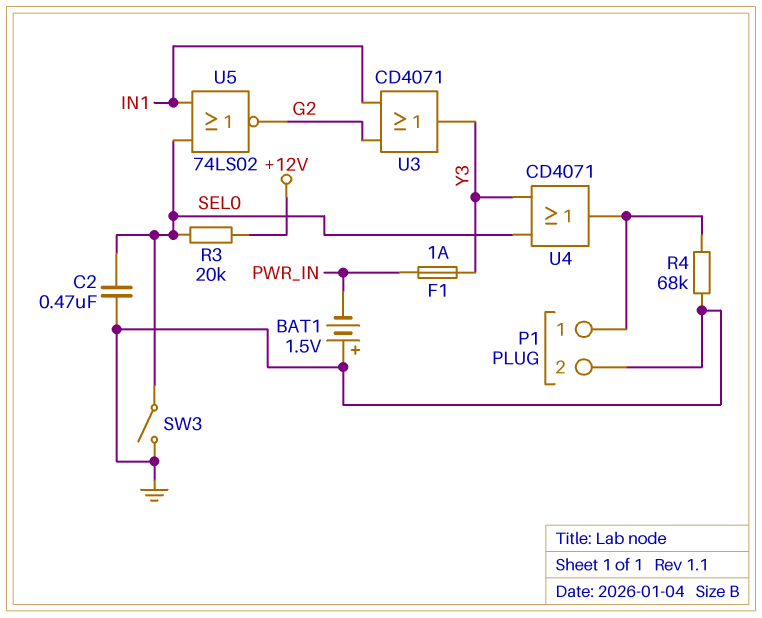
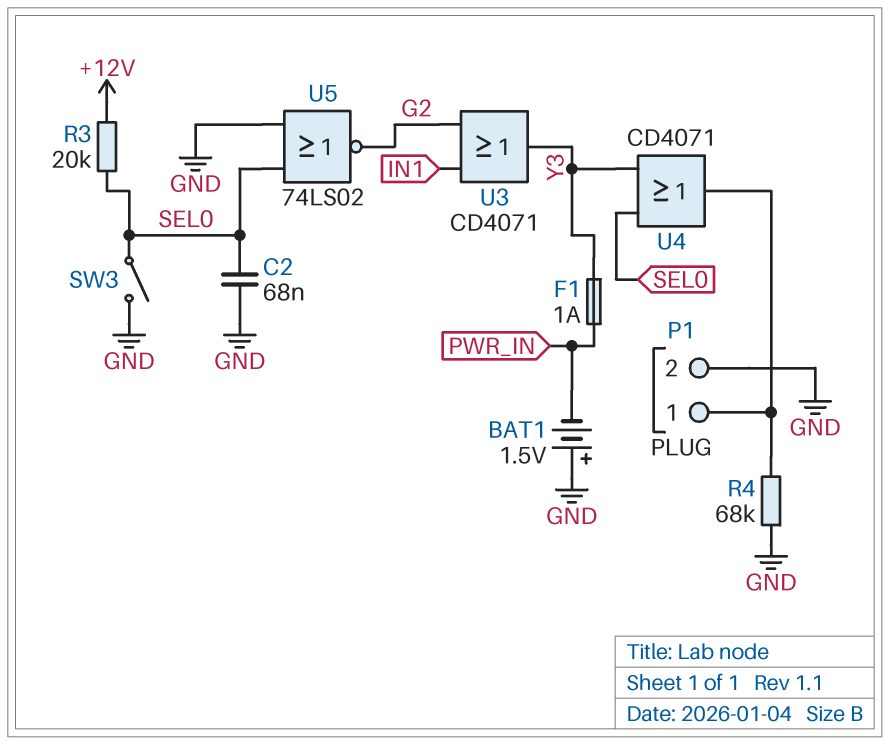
C2: 470nF (GND, SEL0) -> 68nF (GND, SEL0)
U5: NOR 74LS02 (in IN1, in SEL0, out G2) -> NOR 74LS02 (in GND, in SEL0, out G2)

